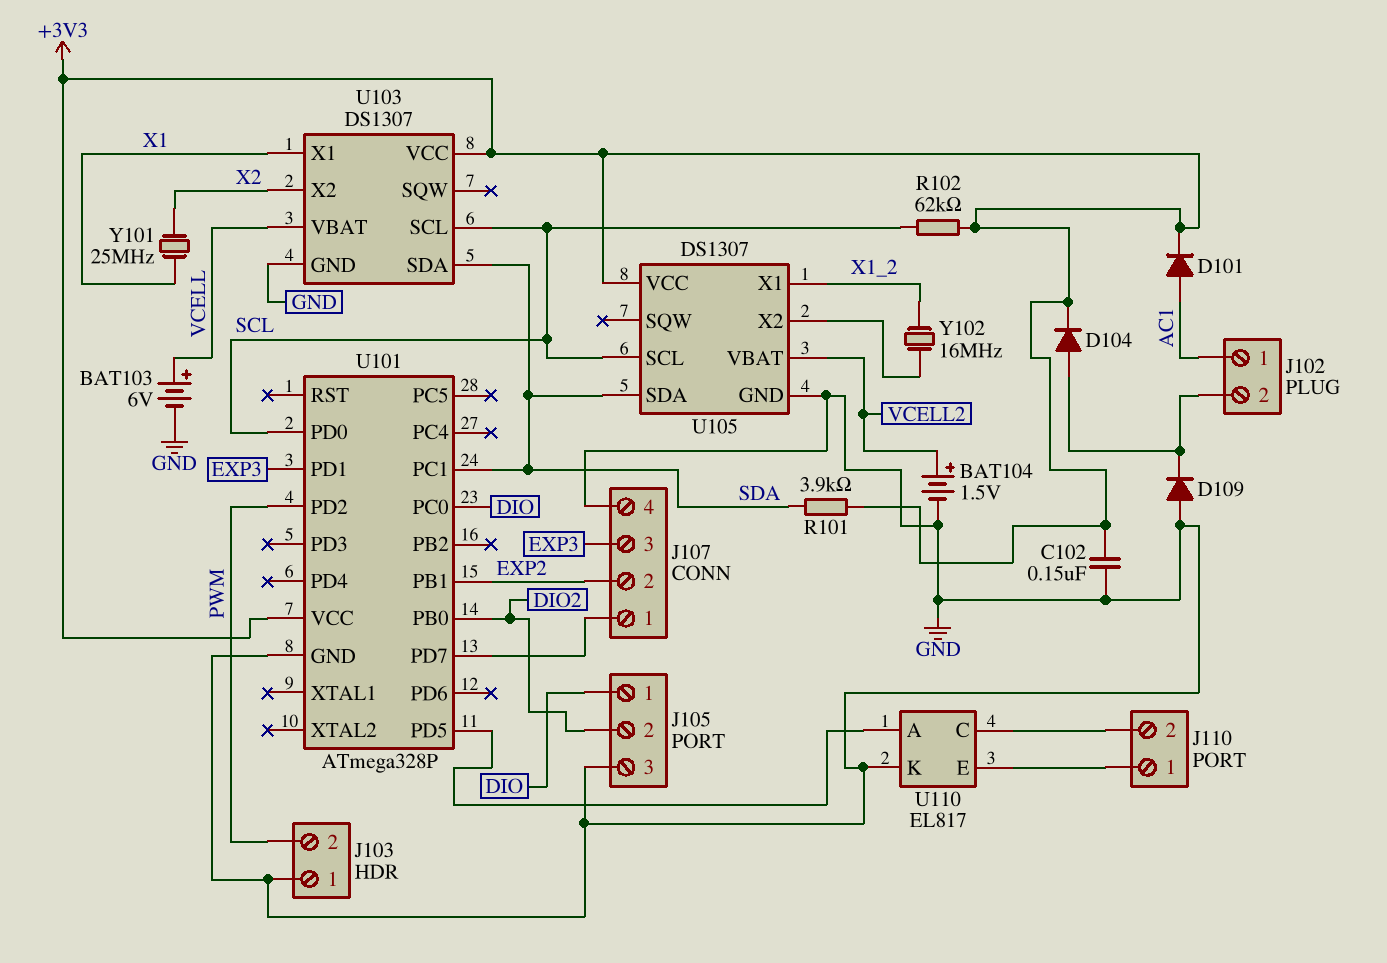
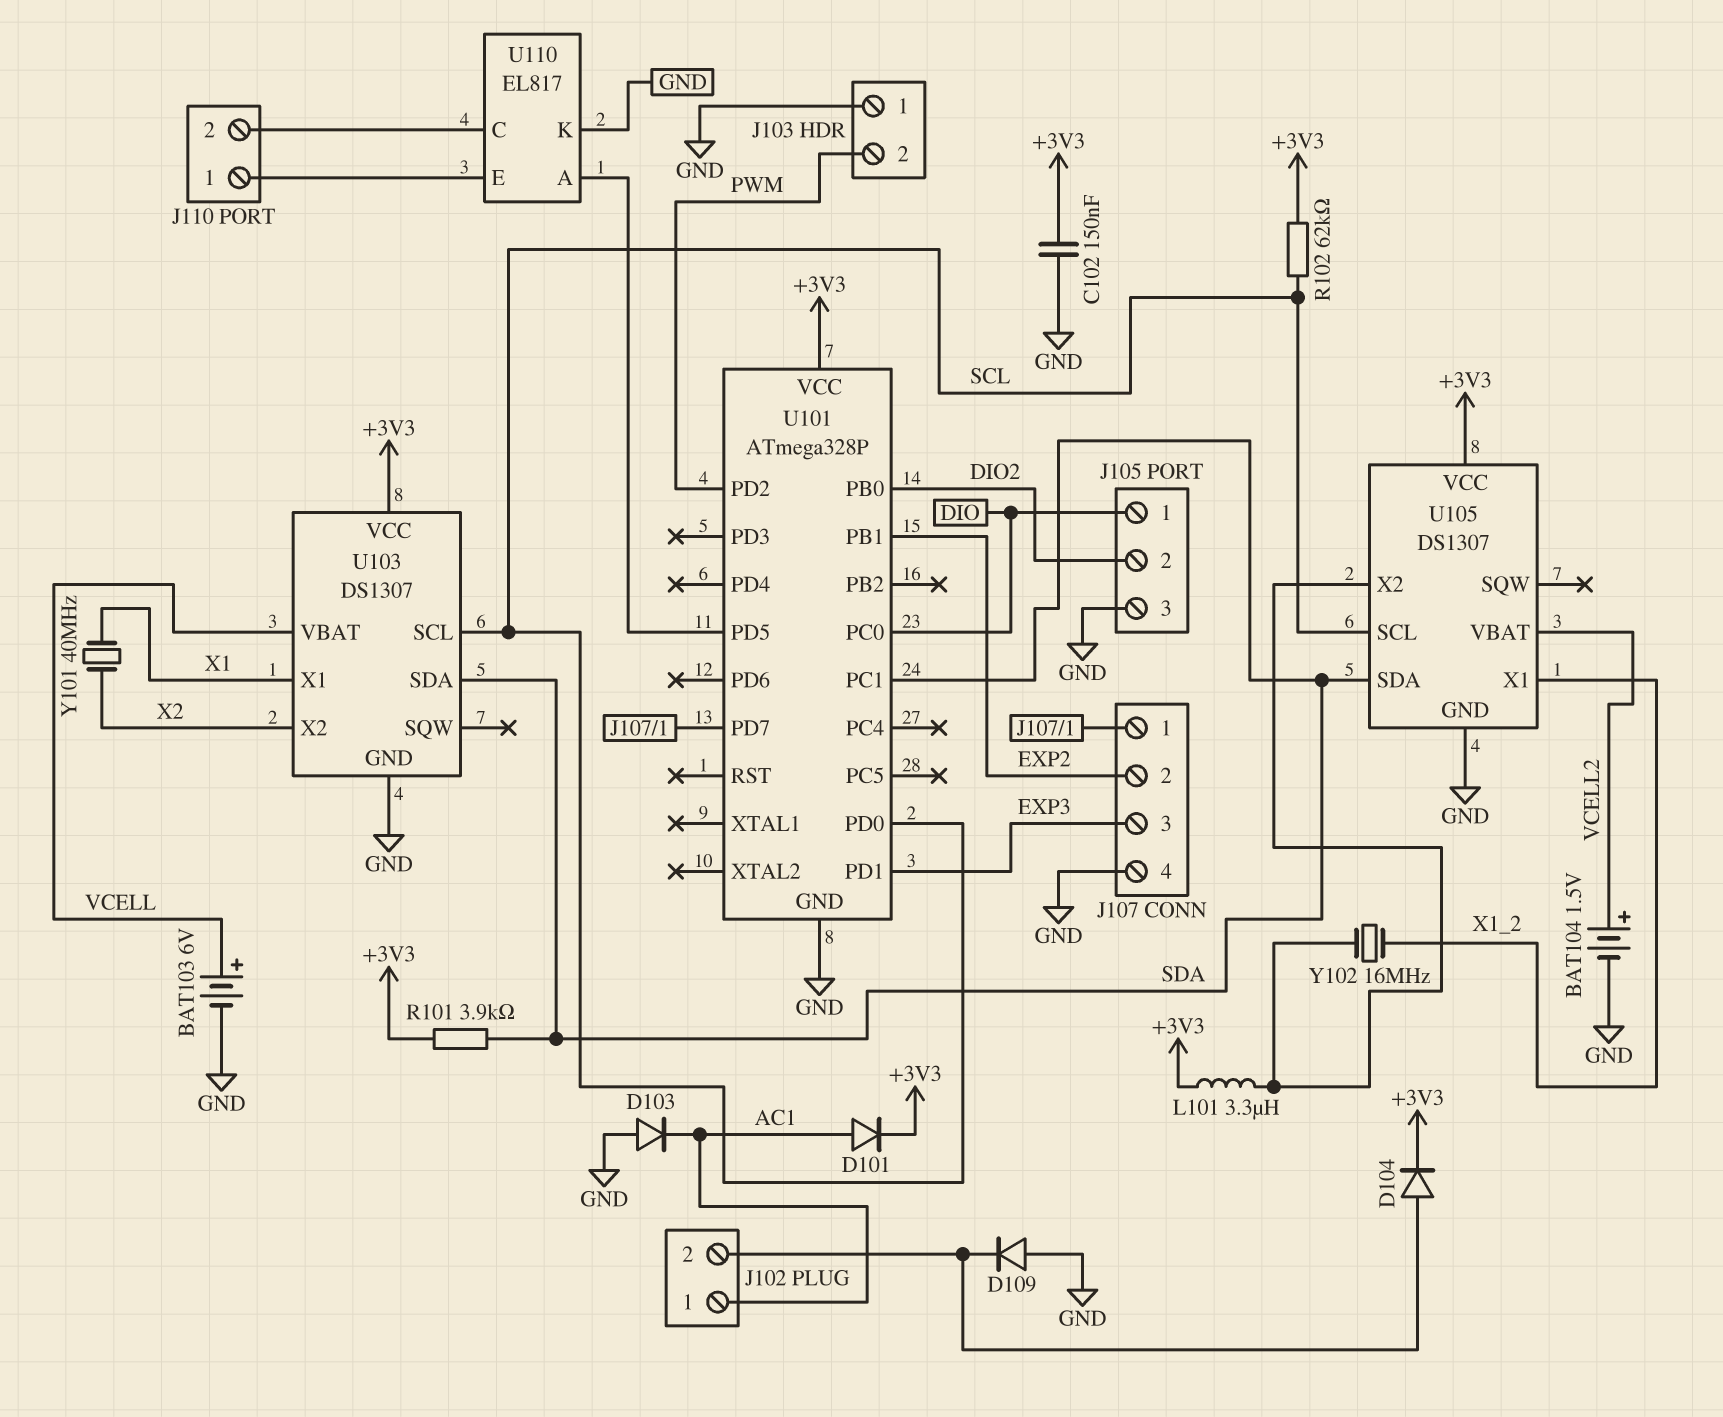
D103: none -> diode (A GND, K AC1)
L101: none -> 3.3uH (+3V3, U105/X2)
Y101: 25MHz (X1, X2) -> 40MHz (X1, X2)

